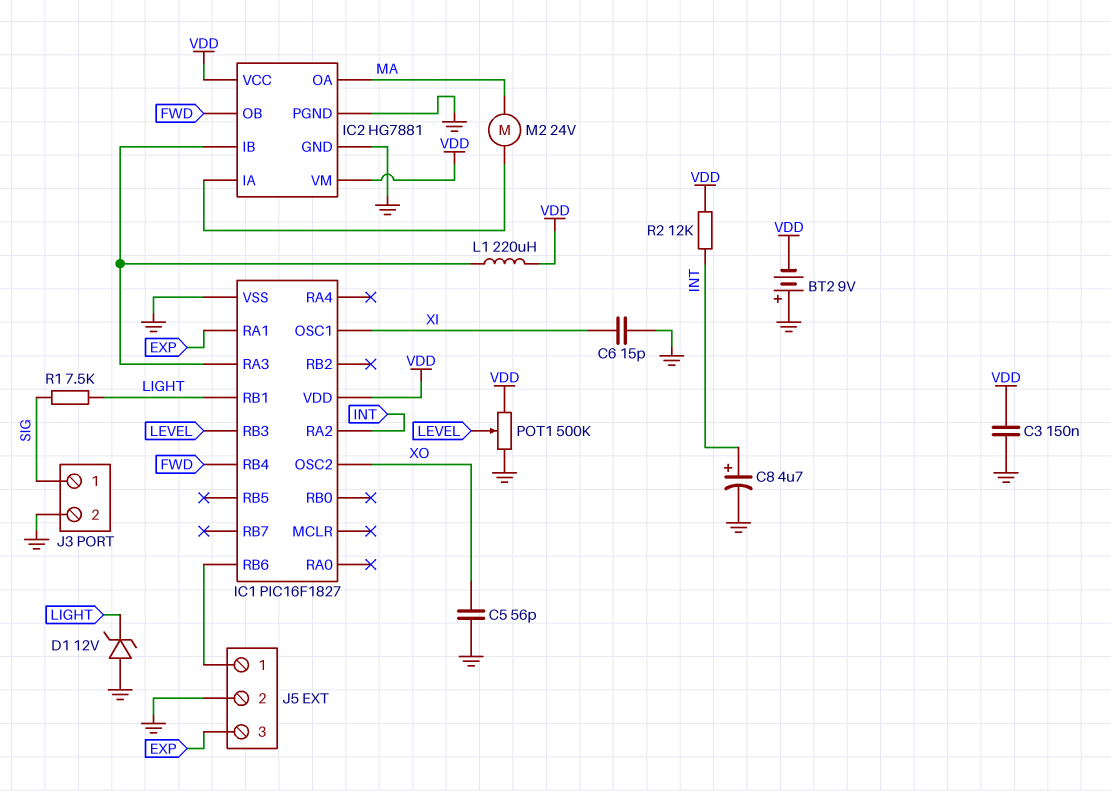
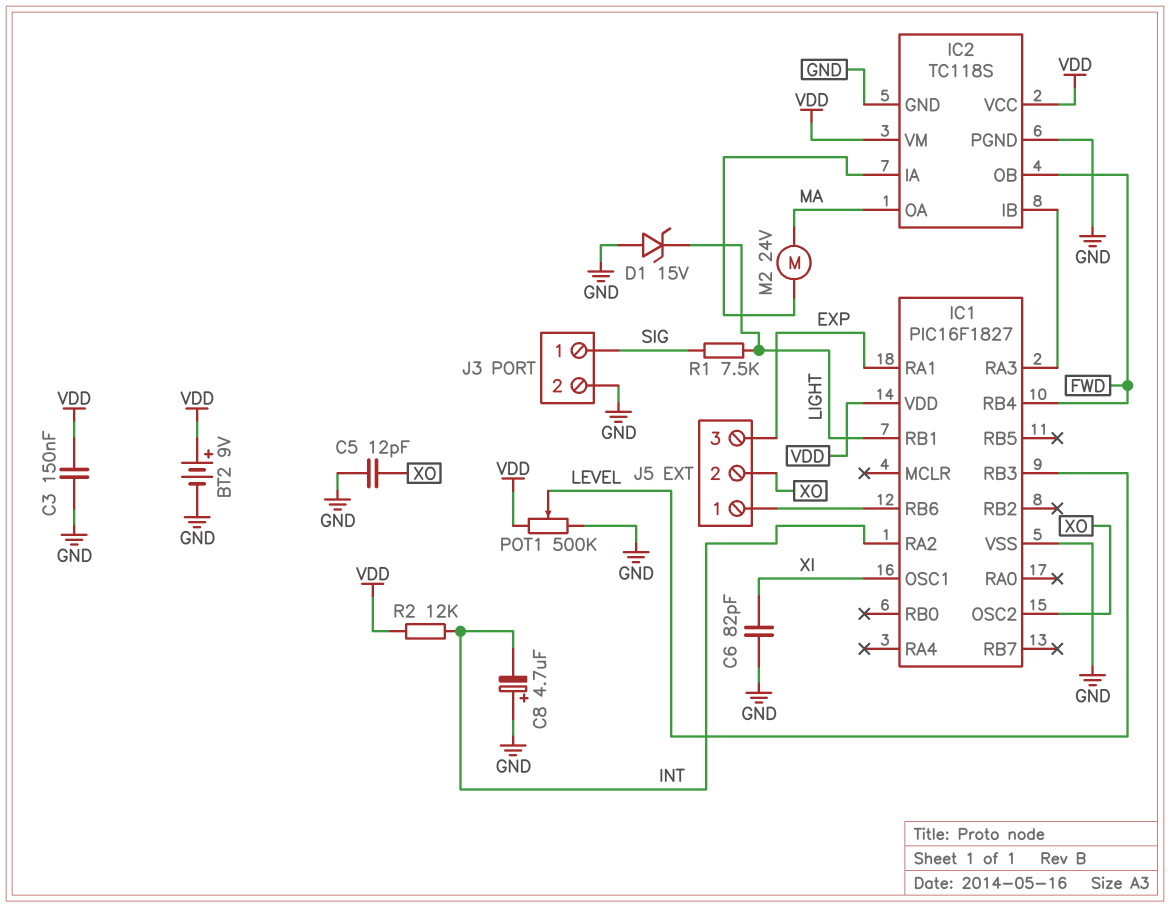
BT2: 9V (plus GND, minus VDD) -> 9V (plus VDD, minus GND)
C5: 56pF (GND, XO) -> 12pF (GND, XO)
C6: 15pF (GND, XI) -> 82pF (GND, XI)
C8: 4.7uF (plus INT, minus GND) -> 4.7uF (plus GND, minus INT)
D1: zener 12V (A GND, K LIGHT) -> zener 15V (A GND, K LIGHT)
IC2: HG7881 -> TC118S
J5 pin 2: GND -> XO
L1: 220uH (IC1/RA3, VDD) -> none

